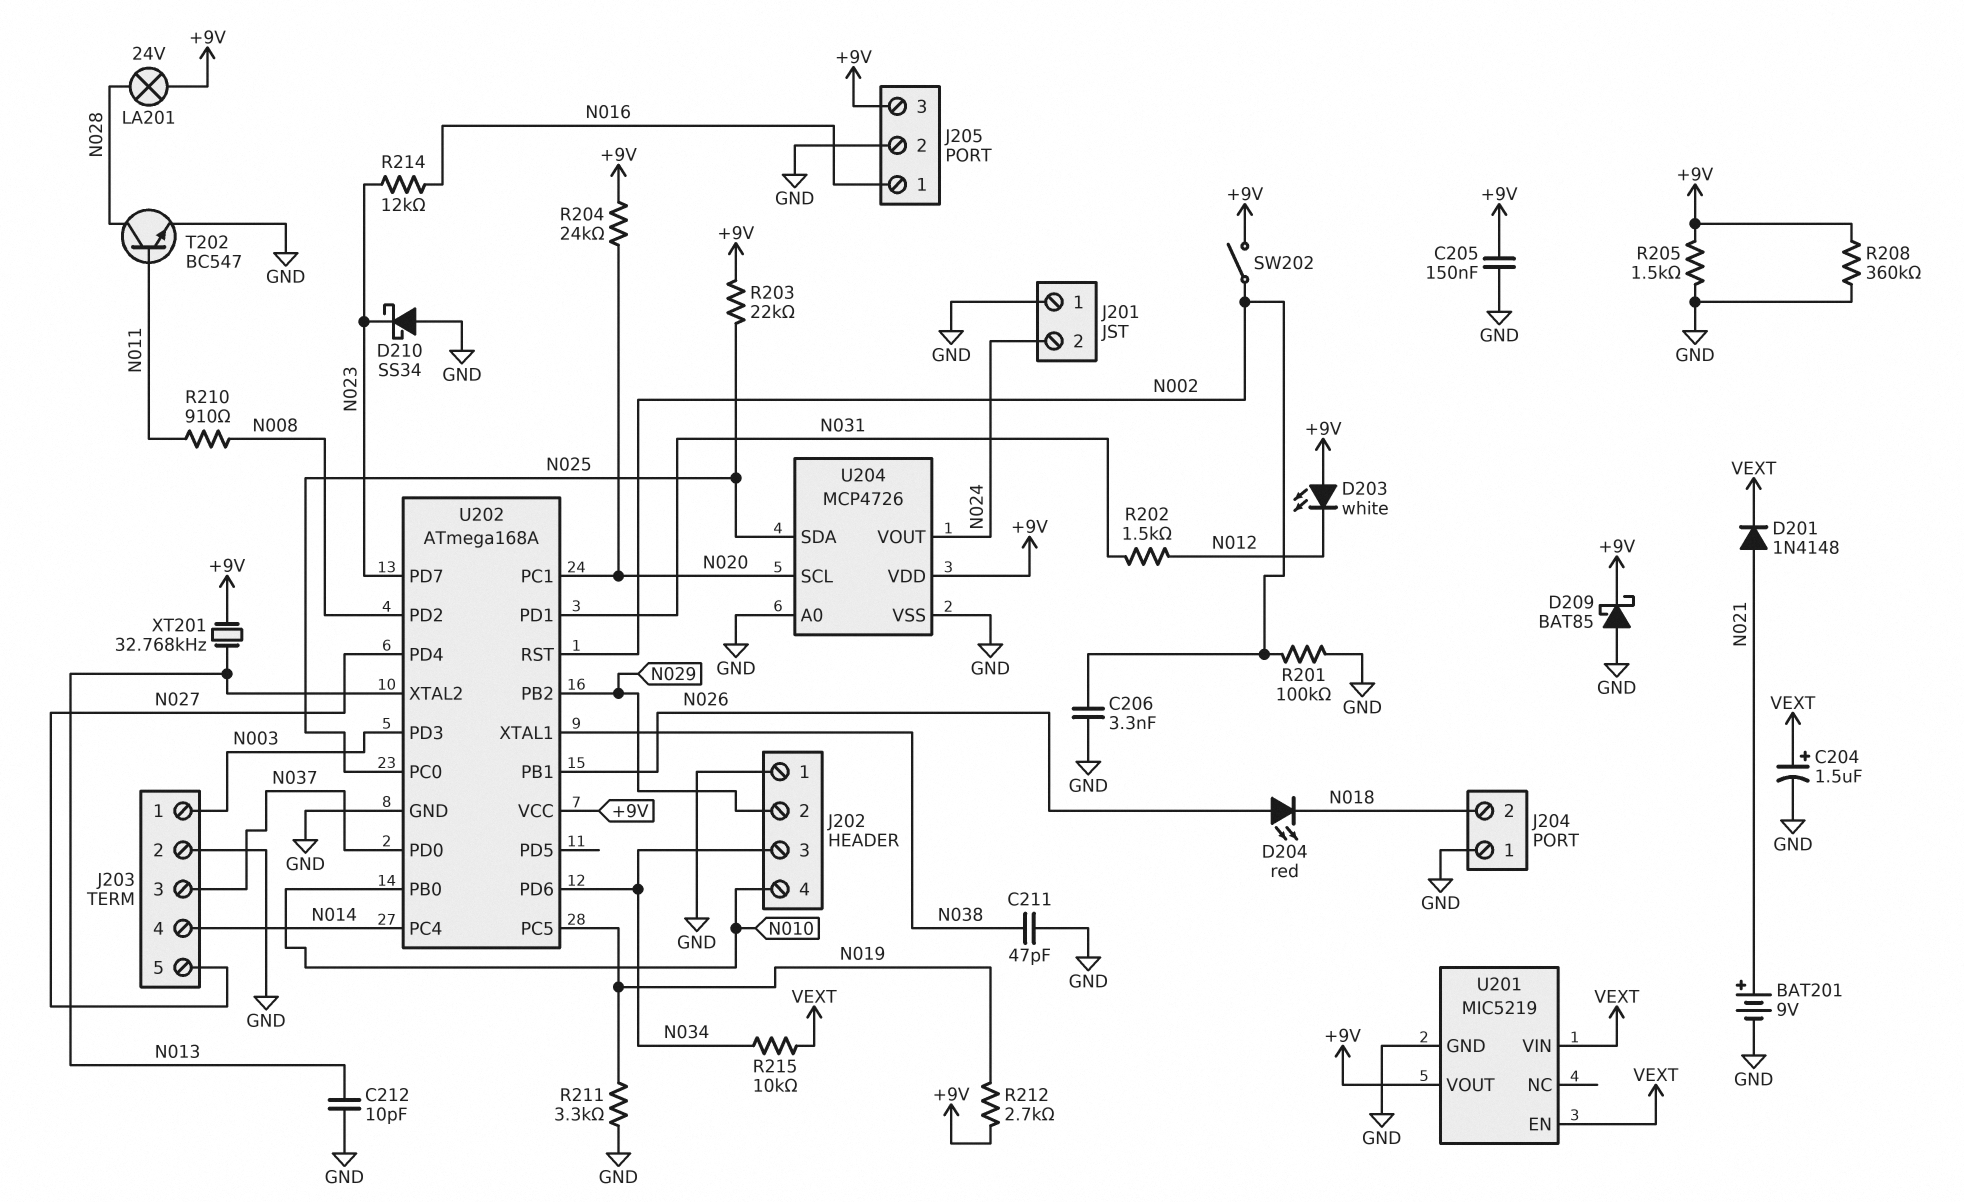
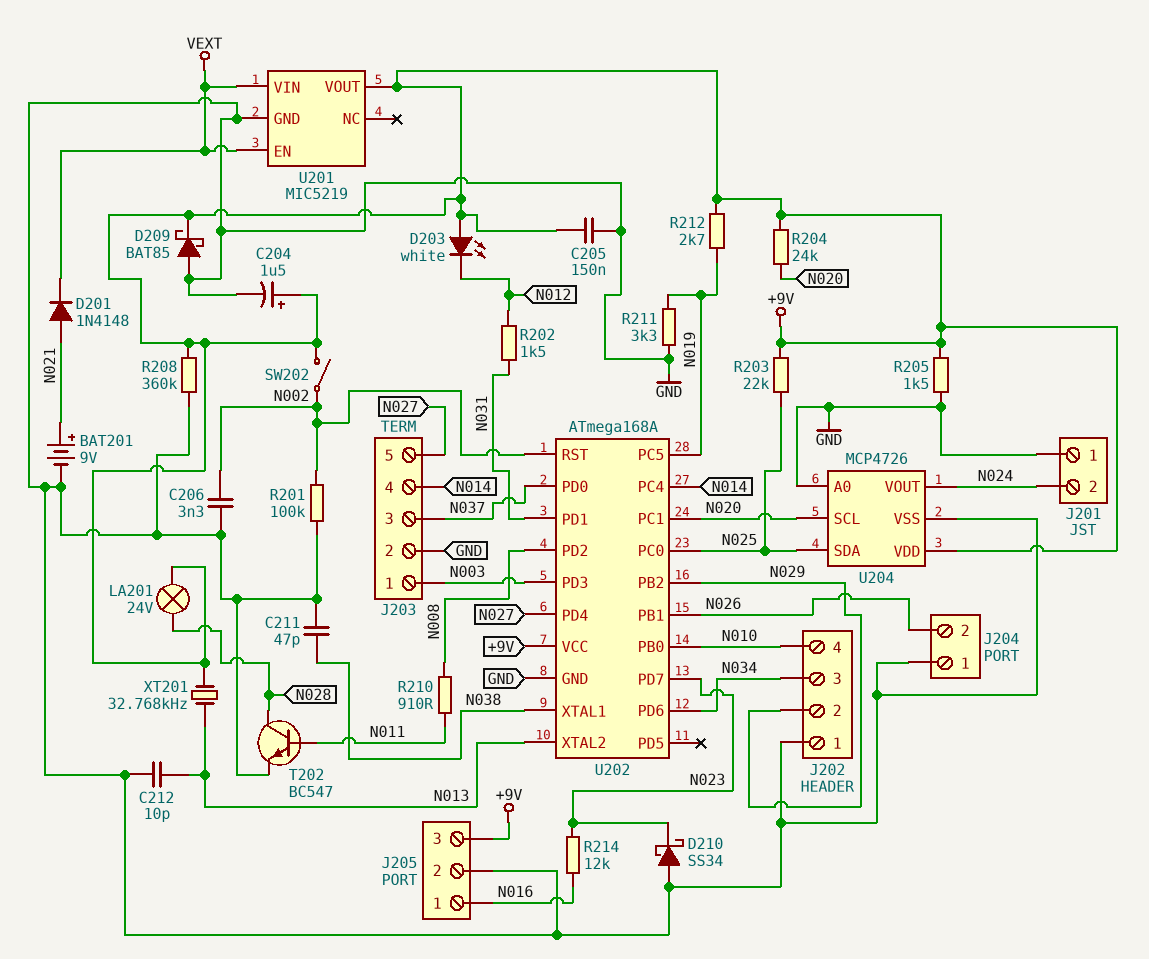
C204: 1.5uF (plus VEXT, minus GND) -> 1.5uF (plus +9V, minus GND)
D204: LED red (A N026, K N018) -> none
J204 pin 2: N018 -> N026
R215: 10k (N034, VEXT) -> none

